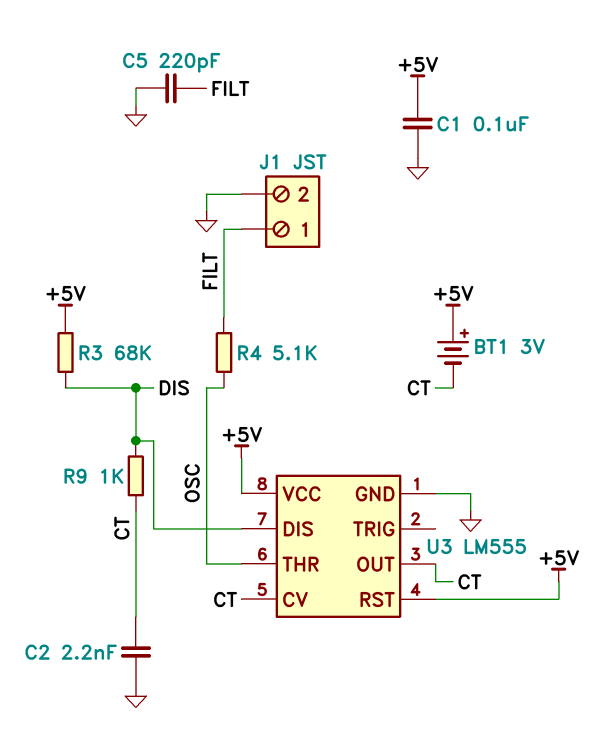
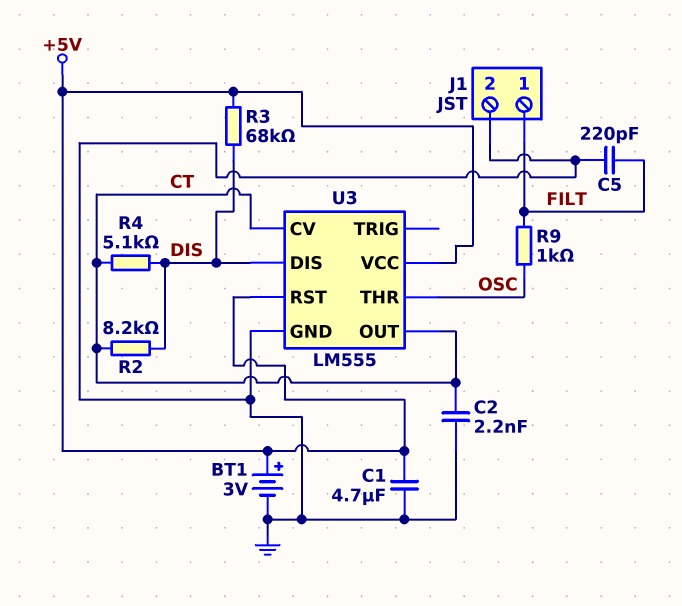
BT1: 3V (plus +5V, minus CT) -> 3V (plus +5V, minus GND)
C1: 100nF (+5V, GND) -> 4.7uF (+5V, GND)
R2: none -> 8.2k (CT, DIS)
R4: 5.1k (FILT, OSC) -> 5.1k (CT, DIS)
R9: 1k (CT, DIS) -> 1k (FILT, OSC)

